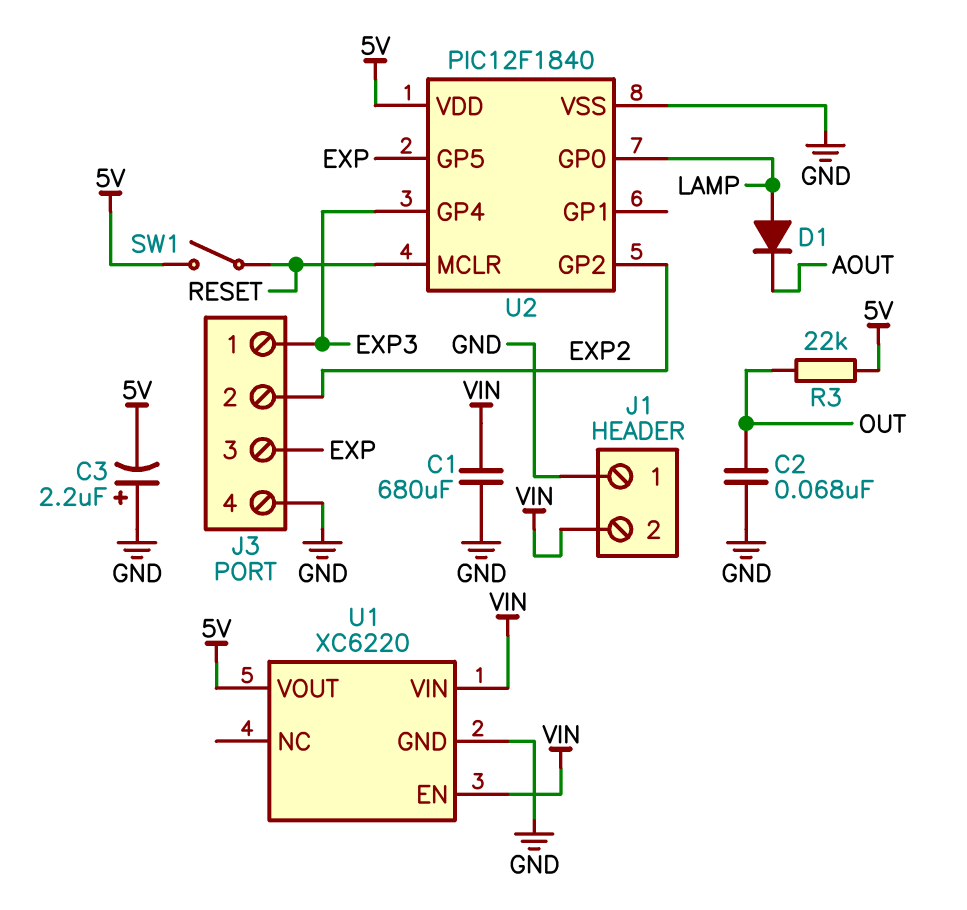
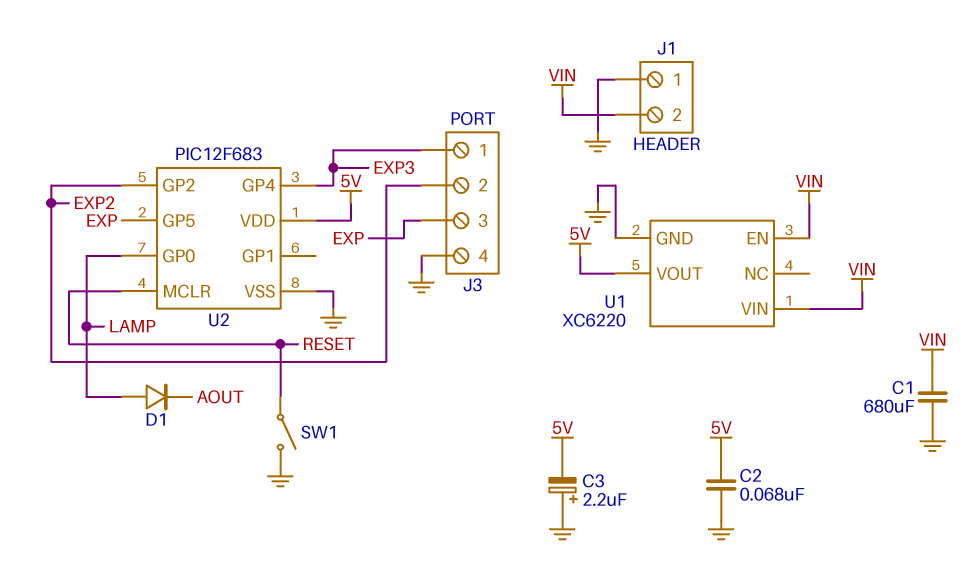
C2: 68nF (GND, OUT) -> 68nF (5V, GND)
R3: 22k (5V, OUT) -> none
SW1: switch (5V, RESET) -> switch (GND, RESET)
U2: PIC12F1840 -> PIC12F683

